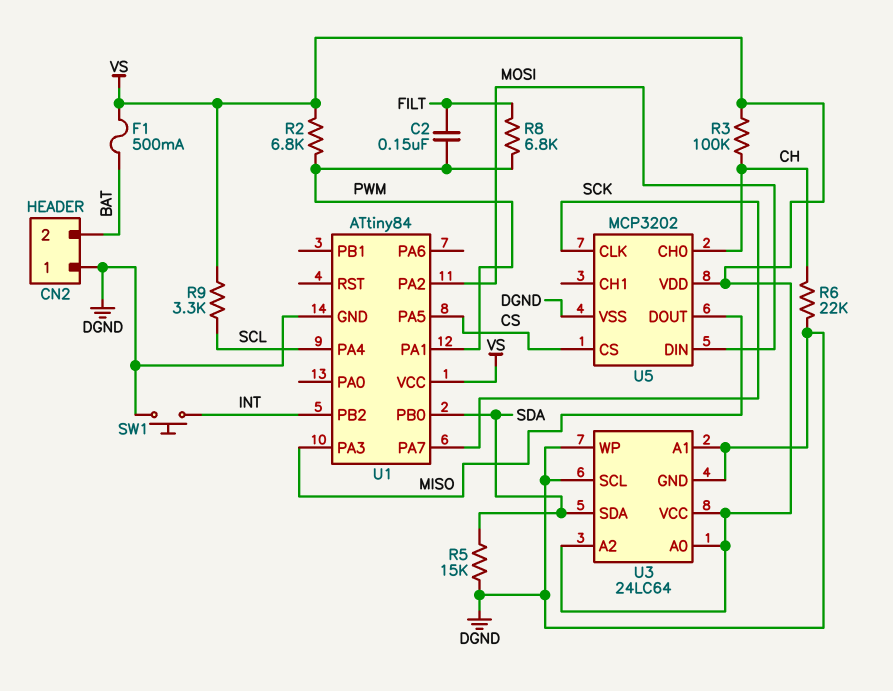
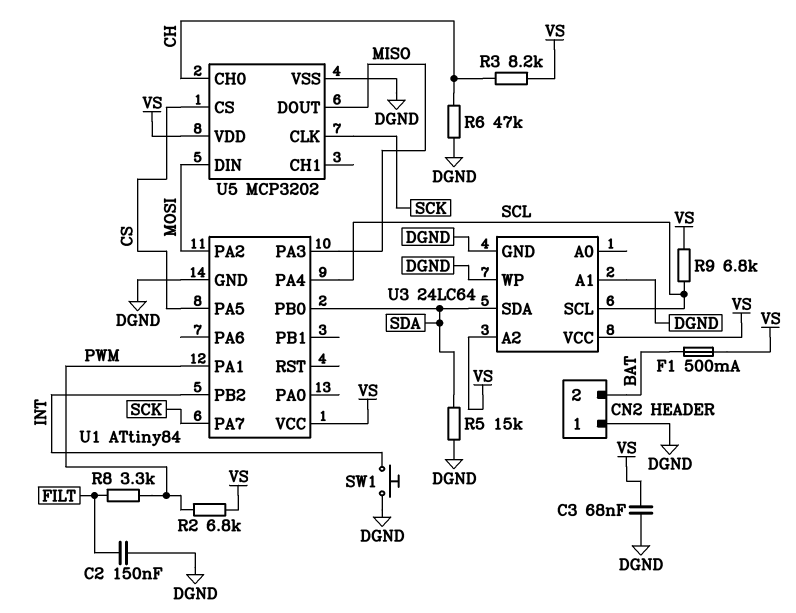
C2: 150nF (FILT, PWM) -> 150nF (DGND, FILT)
C3: none -> 68nF (DGND, VS)
R3: 100k (CH, VS) -> 8.2k (CH, VS)
R6: 22k (CH, DGND) -> 47k (CH, DGND)
R8: 6.8k (FILT, PWM) -> 3.3k (FILT, PWM)
R9: 3.3k (SCL, VS) -> 6.8k (SCL, VS)
U3 pin A0: VS -> none
U3 pin SCL: DGND -> SCL

